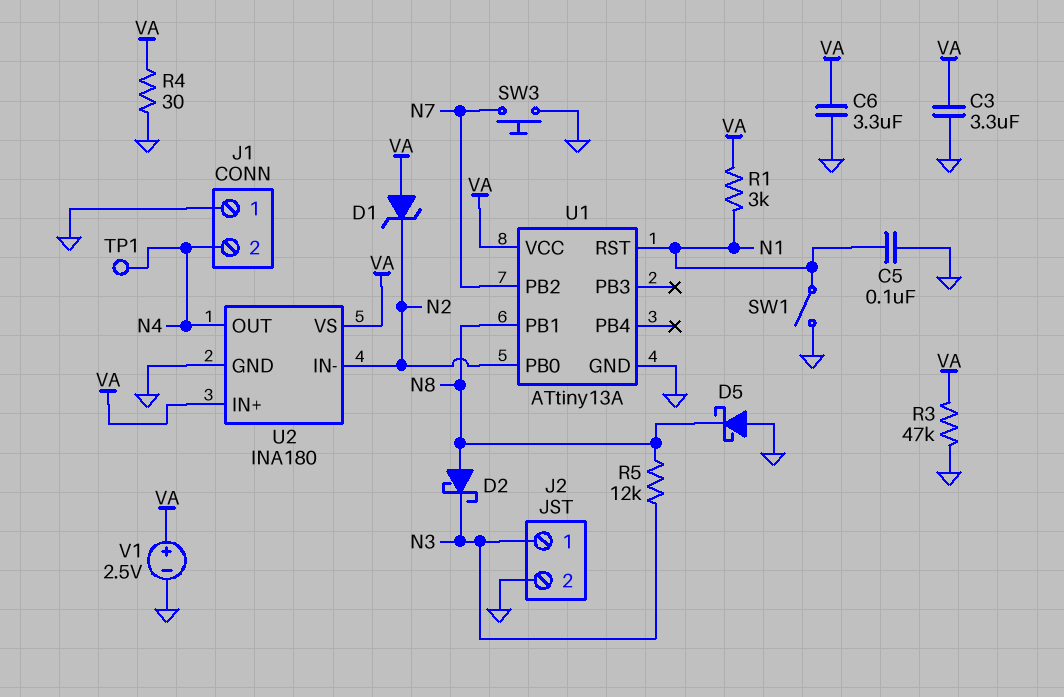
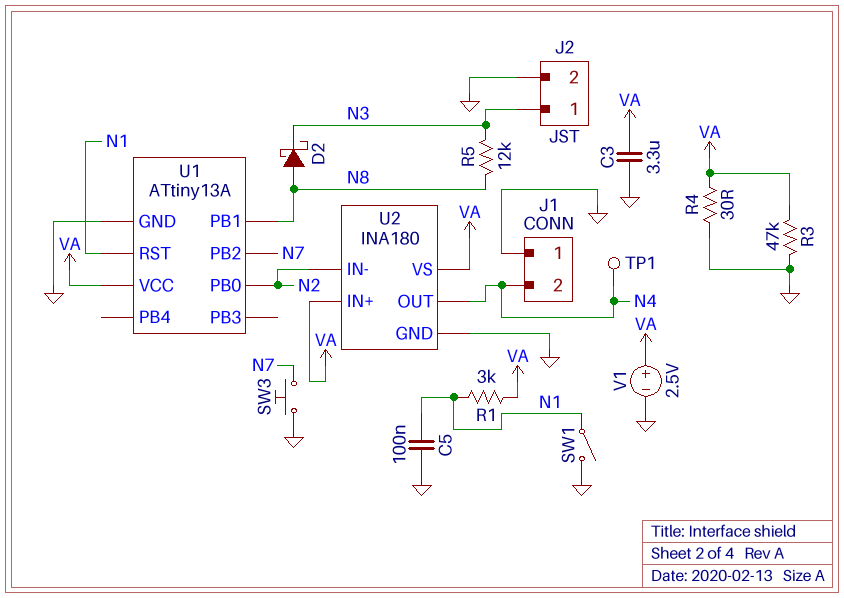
C6: 3.3uF (GND, VA) -> none
D1: zener (A VA, K N2) -> none
D5: schottky (A GND, K N8) -> none

